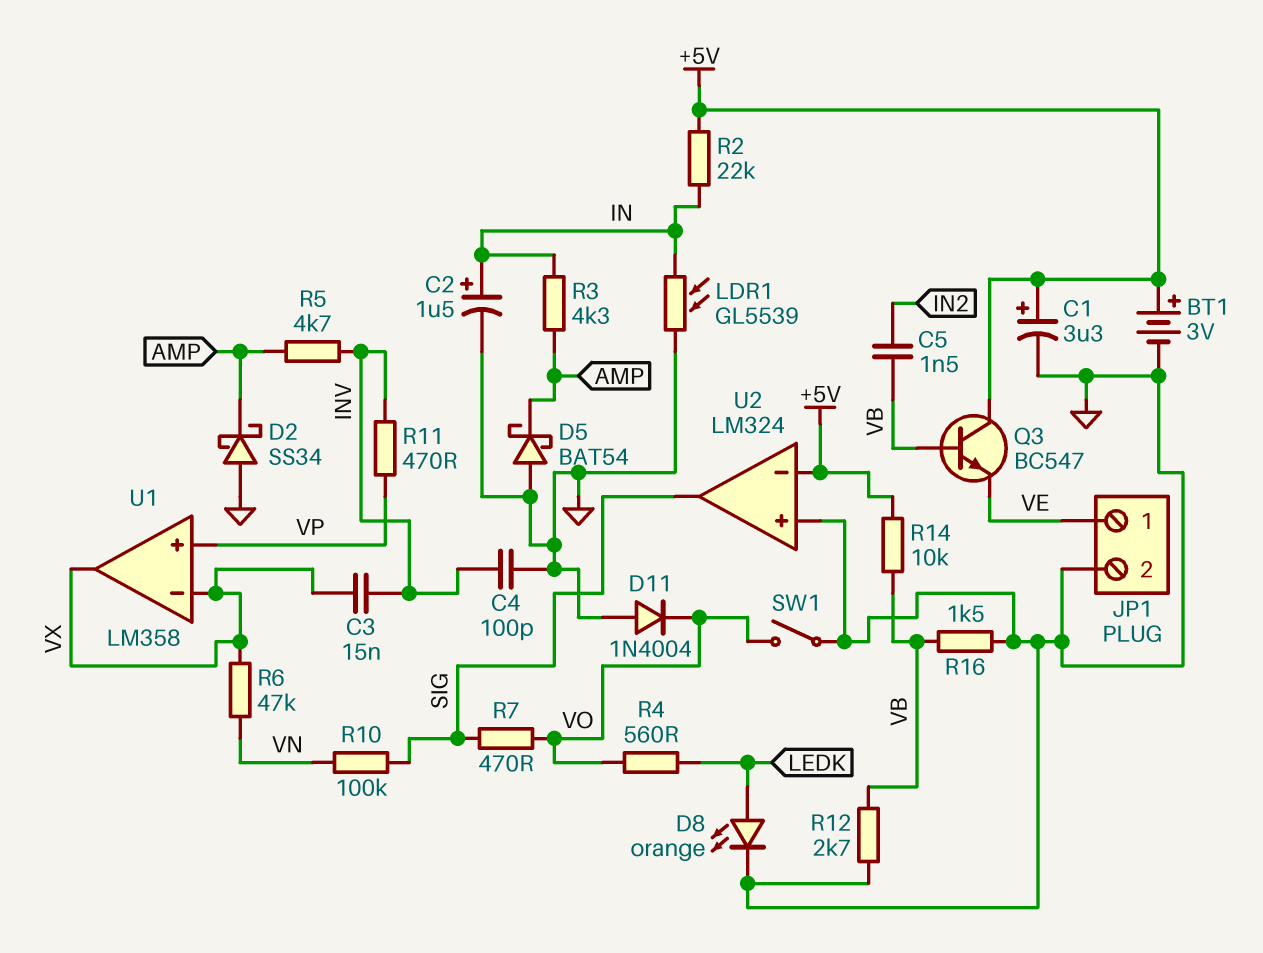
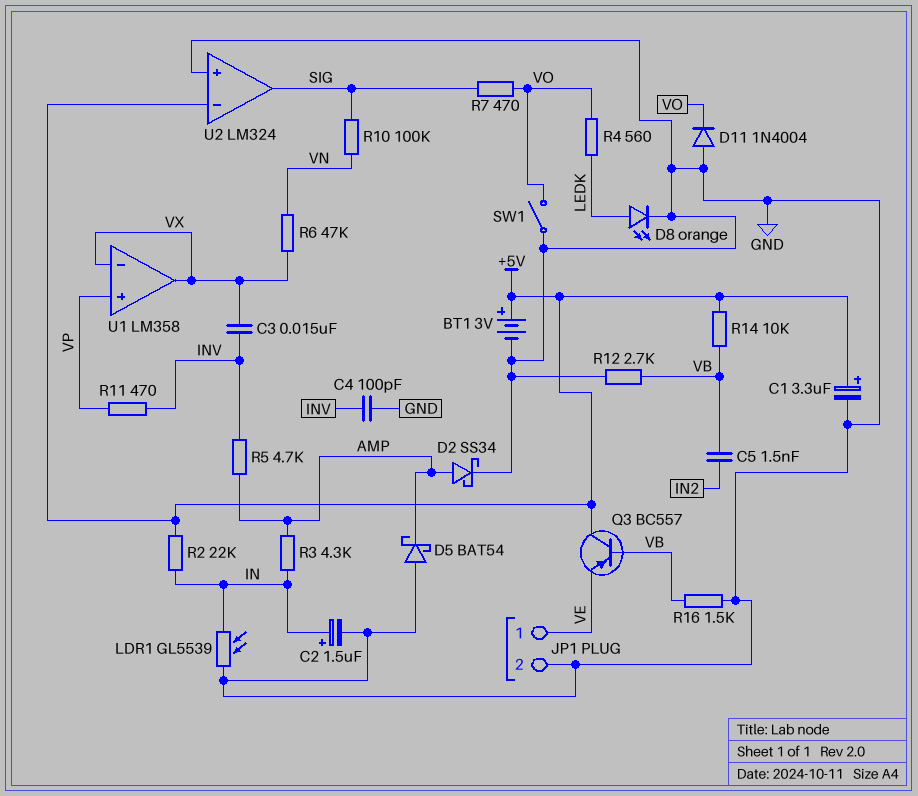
D2: schottky SS34 (A GND, K AMP) -> schottky SS34 (A AMP, K GND)
Q3: NPN BC547 (B VB, C +5V, E VE) -> PNP BC557 (B VB, C +5V, E VE)

